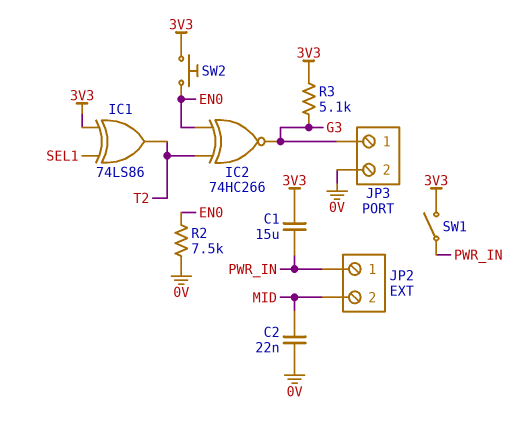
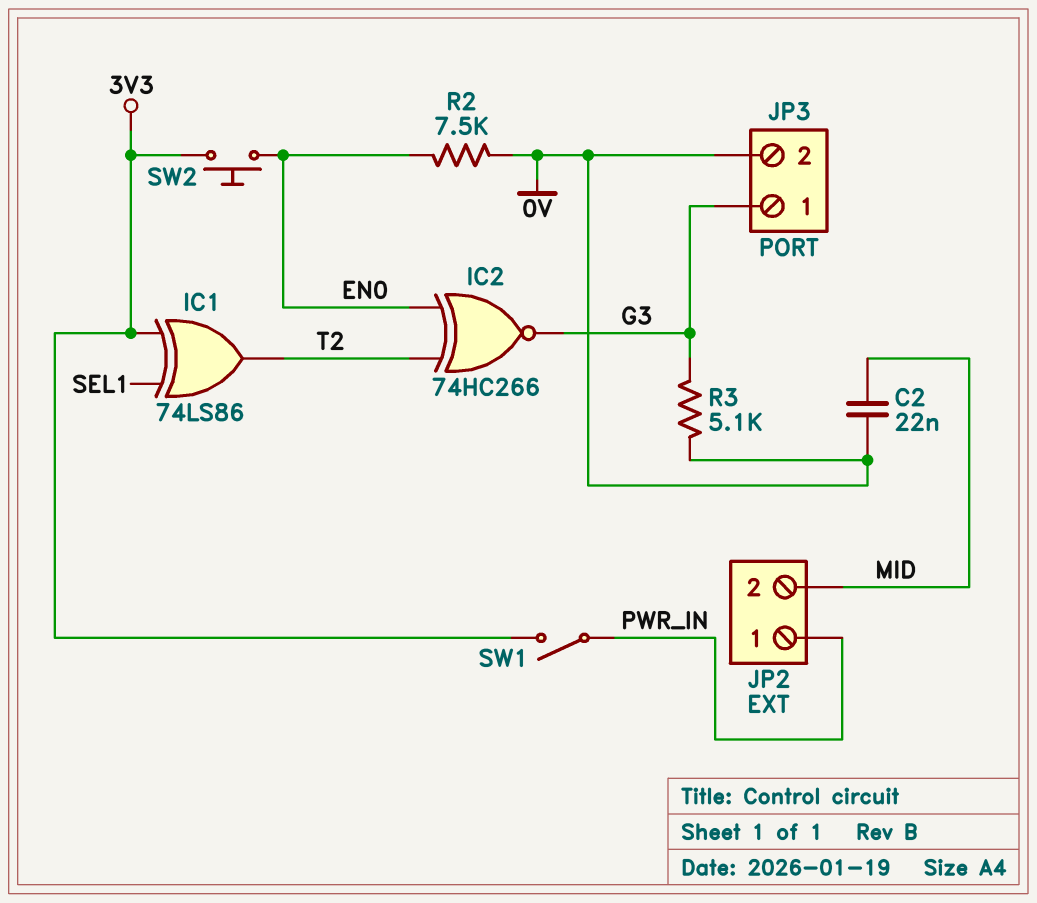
C1: 15uF (3V3, PWR_IN) -> none
R3: 5.1k (3V3, G3) -> 5.1k (0V, G3)

